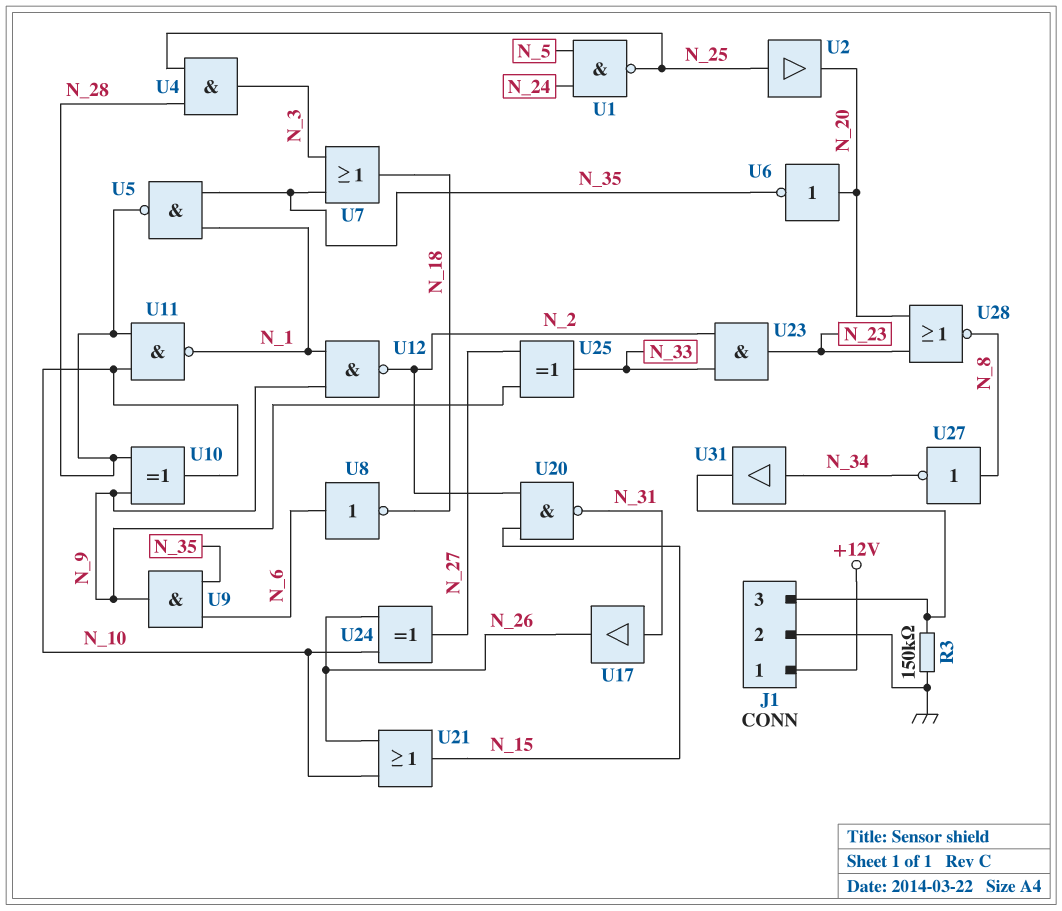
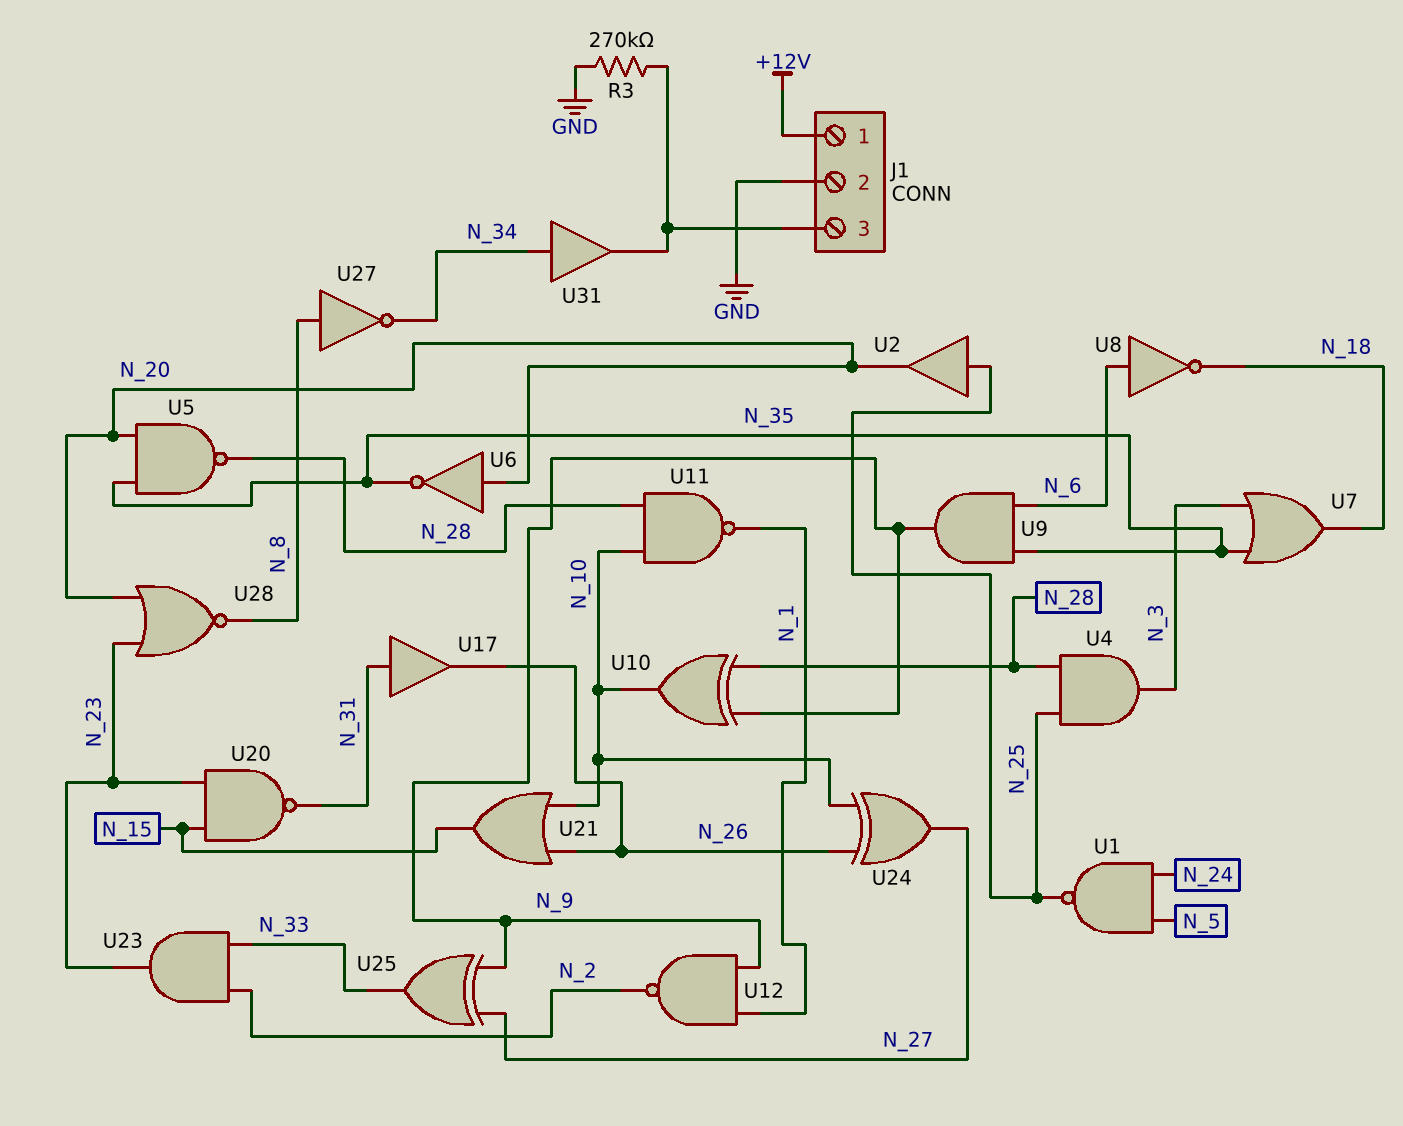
R3: 150k (GND, J1/3) -> 270k (GND, J1/3)
U5: NAND (in N_1, in N_35, out N_28) -> NAND (in N_20, in N_35, out N_28)
U20: NAND (in N_2, in N_15, out N_31) -> NAND (in N_15, in N_23, out N_31)

